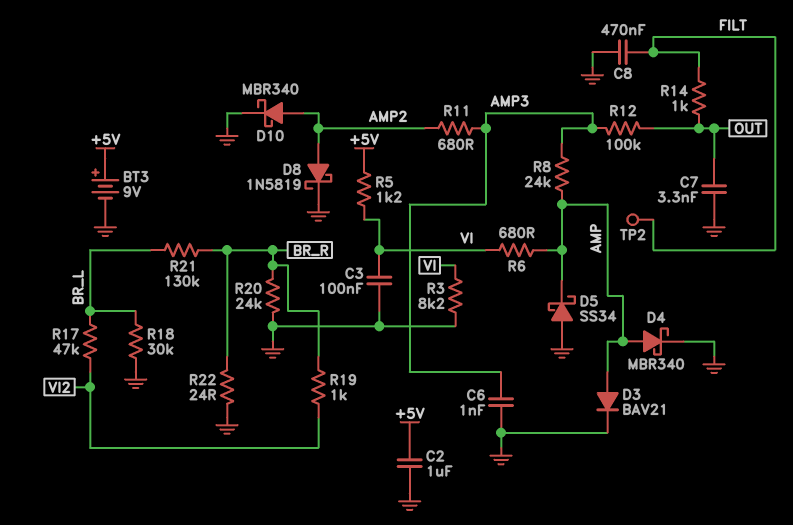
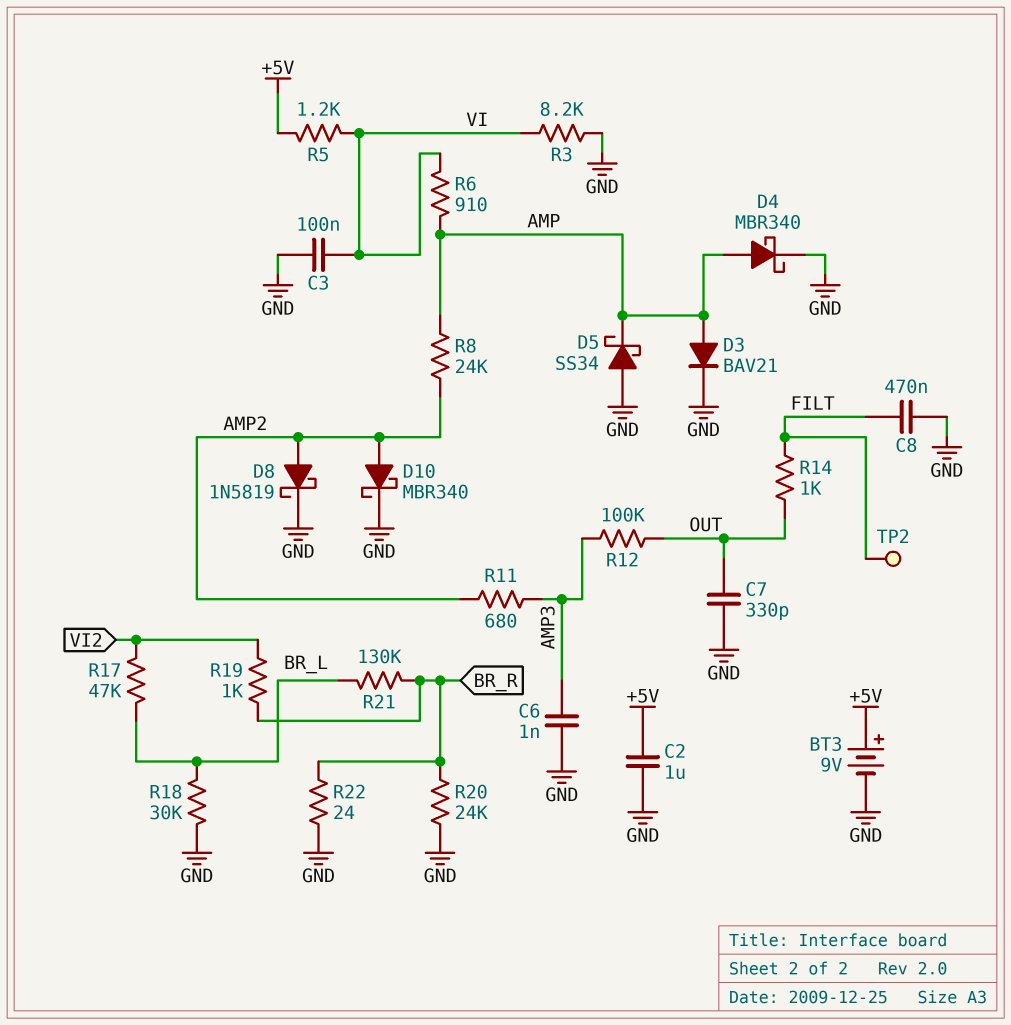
C7: 3.3nF (GND, OUT) -> 330pF (GND, OUT)
R6: 680 (AMP, VI) -> 910 (AMP, VI)
R8: 24k (AMP, AMP3) -> 24k (AMP, AMP2)

